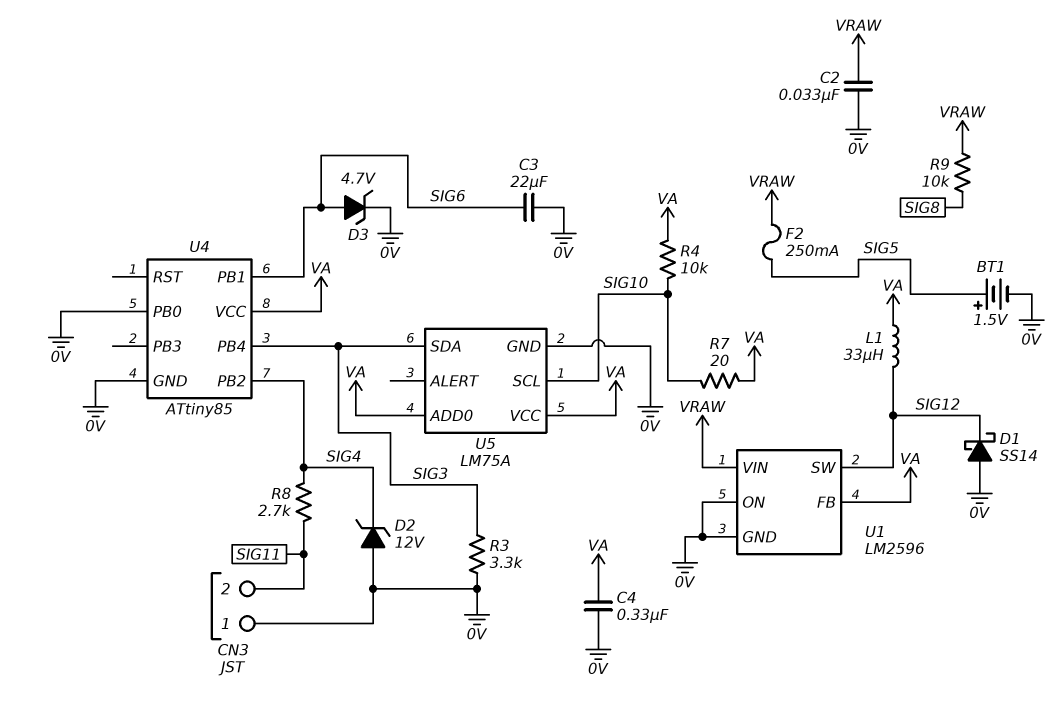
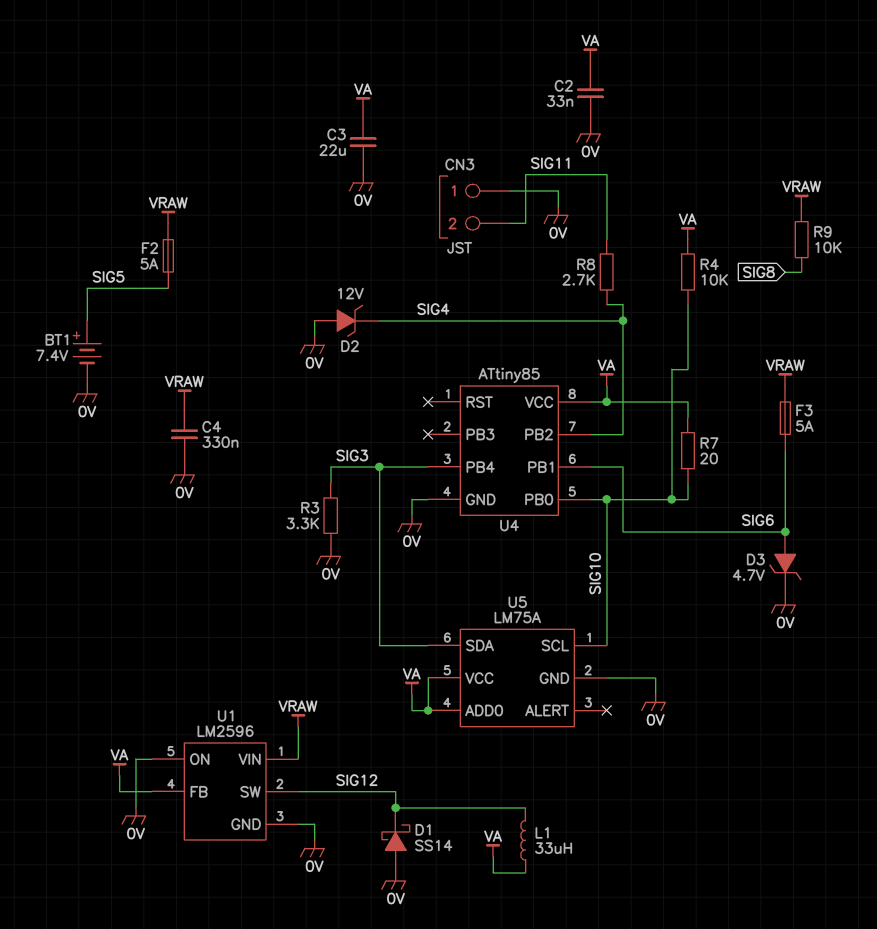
BT1: 1.5V (plus SIG5, minus 0V) -> 7.4V (plus SIG5, minus 0V)
C2: 33nF (0V, VRAW) -> 33nF (0V, VA)
C3: 22uF (0V, SIG6) -> 22uF (0V, VA)
C4: 330nF (0V, VA) -> 330nF (0V, VRAW)
F2: 250mA (SIG5, VRAW) -> 5A (SIG5, VRAW)
F3: none -> 5A (SIG6, VRAW)
U4 pin PB0: 0V -> SIG10

